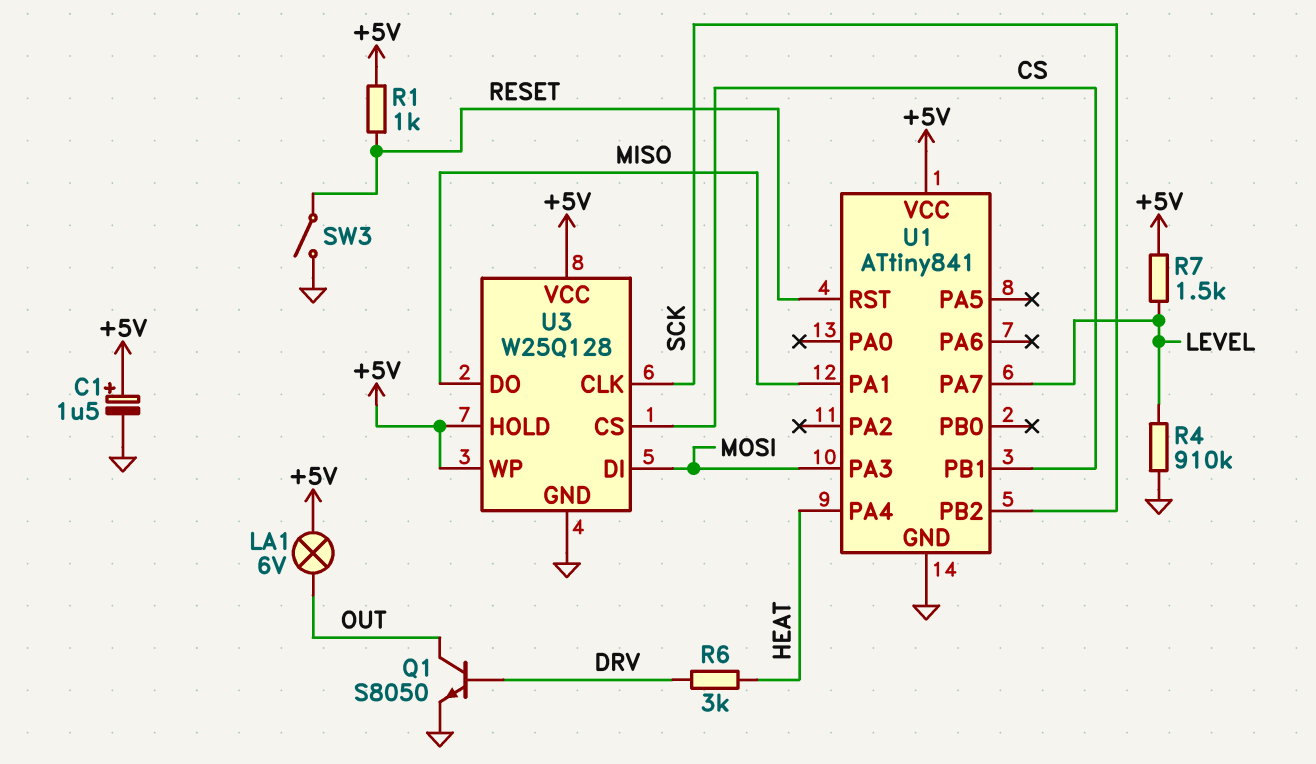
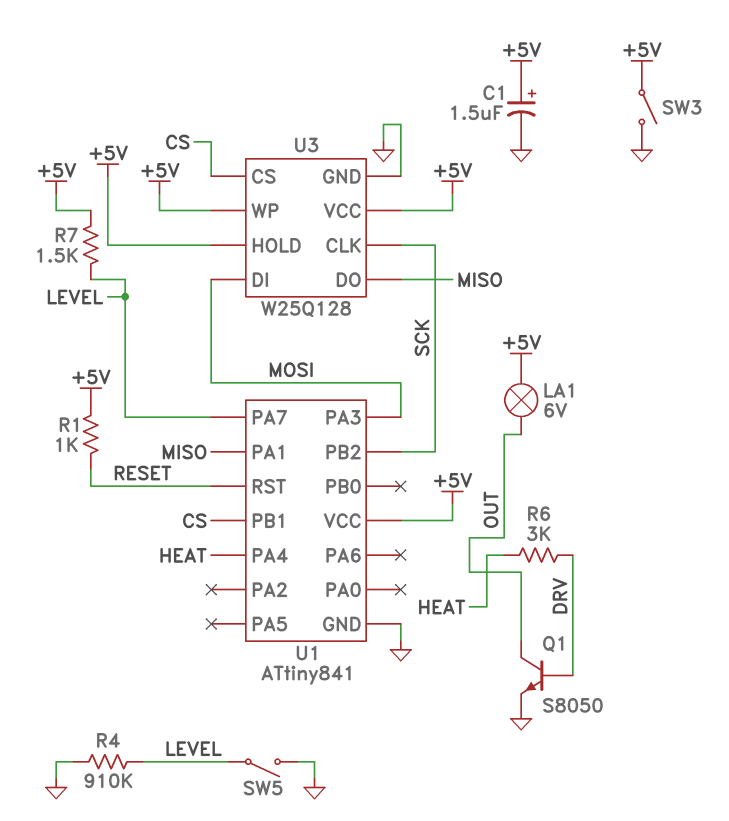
SW3: switch (GND, RESET) -> switch (+5V, GND)
SW5: none -> switch (GND, LEVEL)

